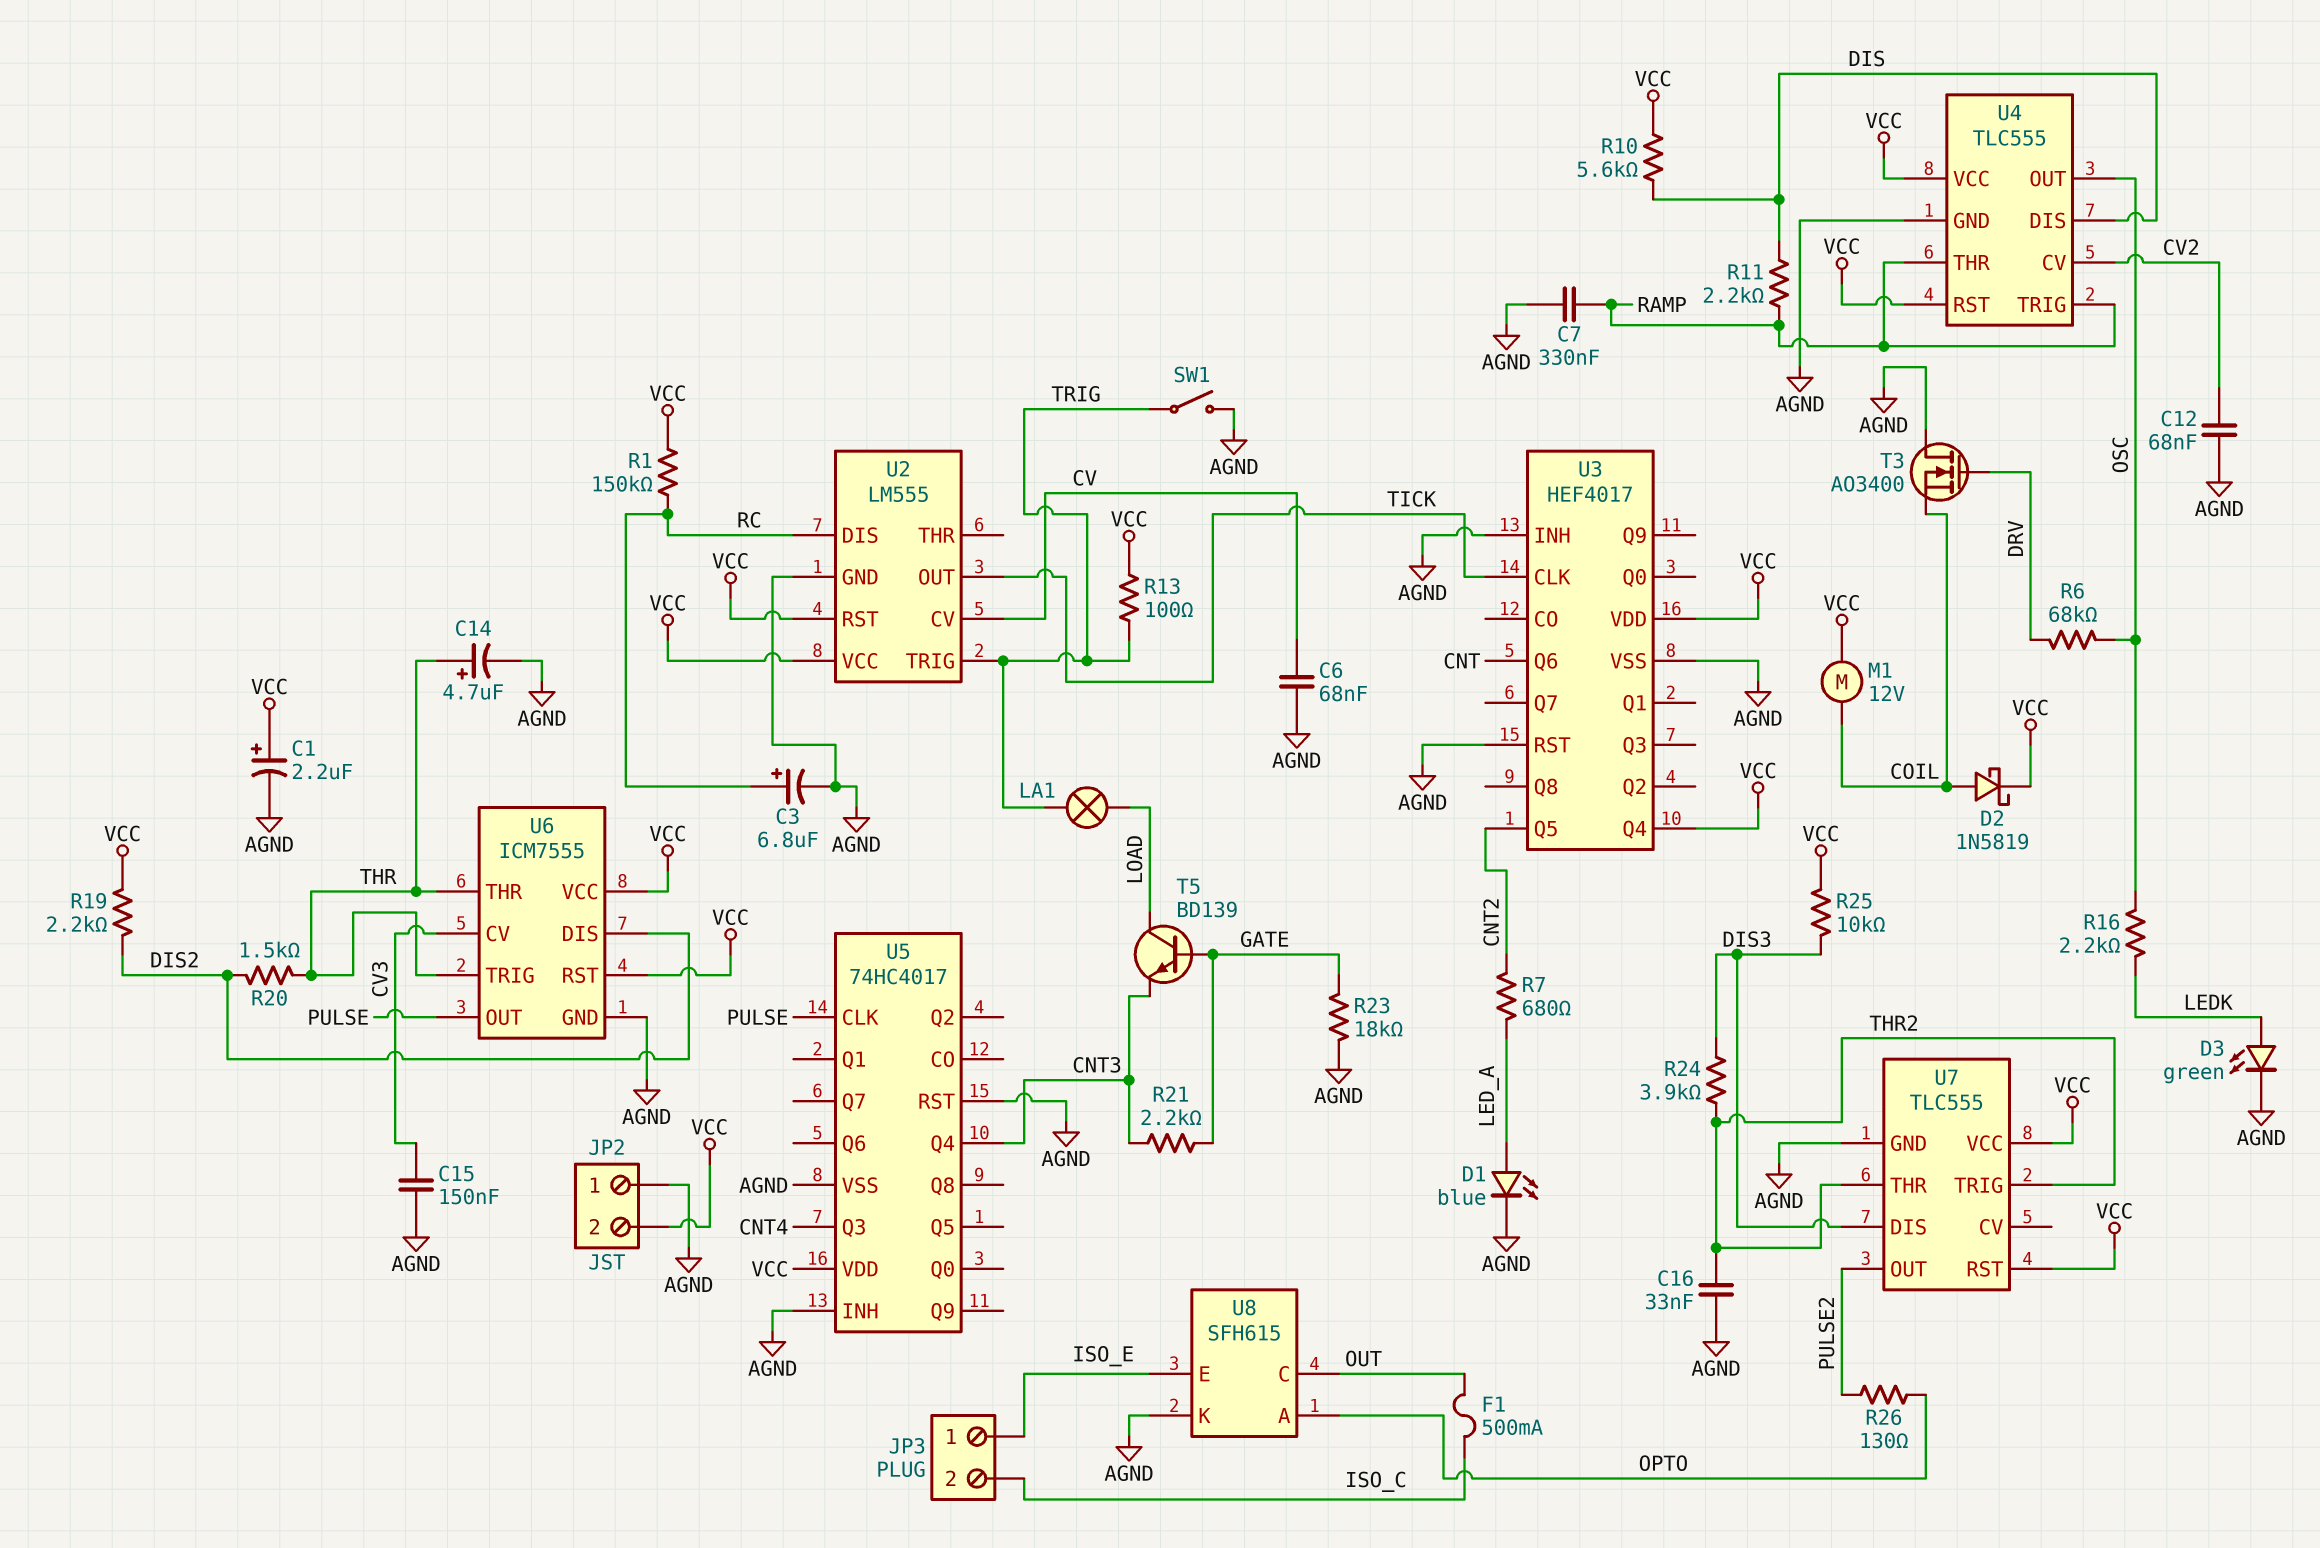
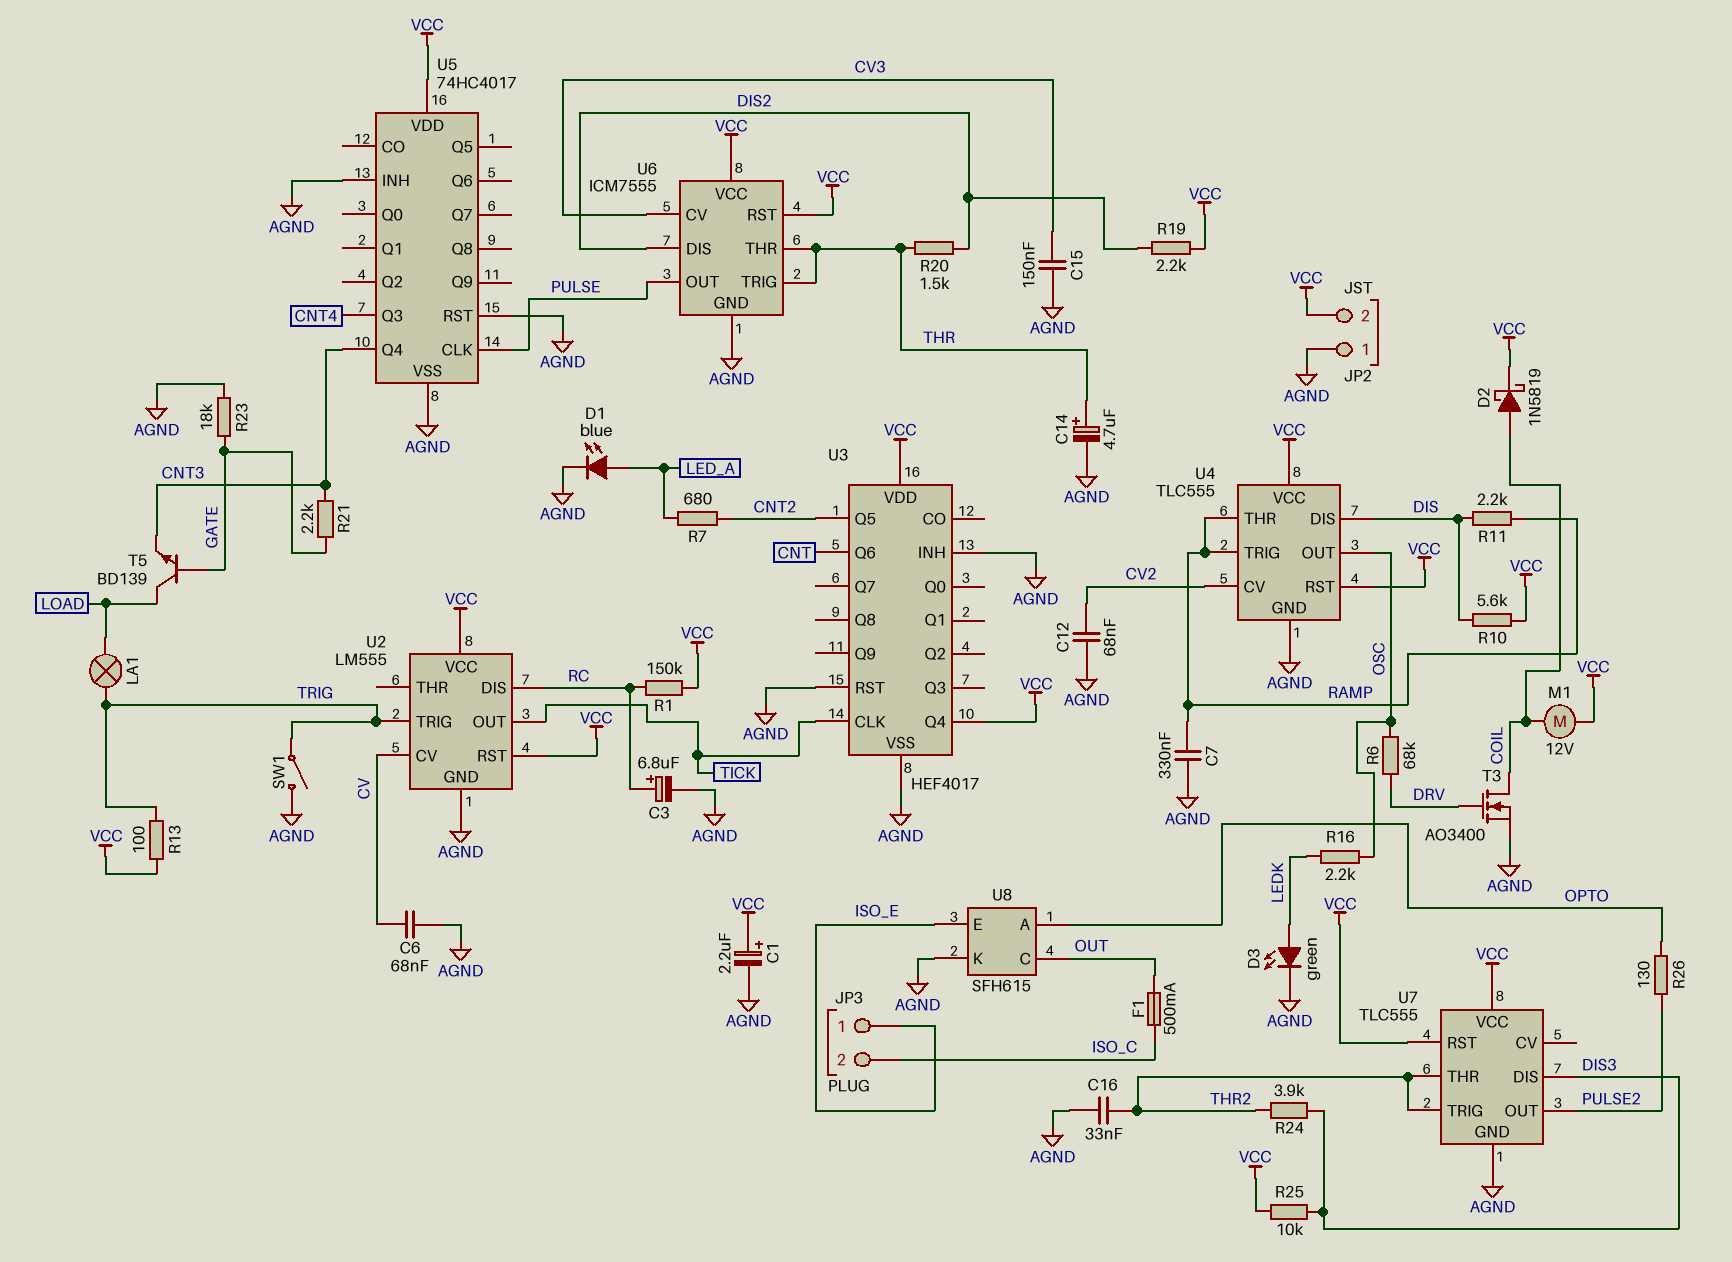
T3: NMOS AO3400 (G DRV, D AGND, S COIL) -> NMOS AO3400 (G DRV, D COIL, S AGND)

